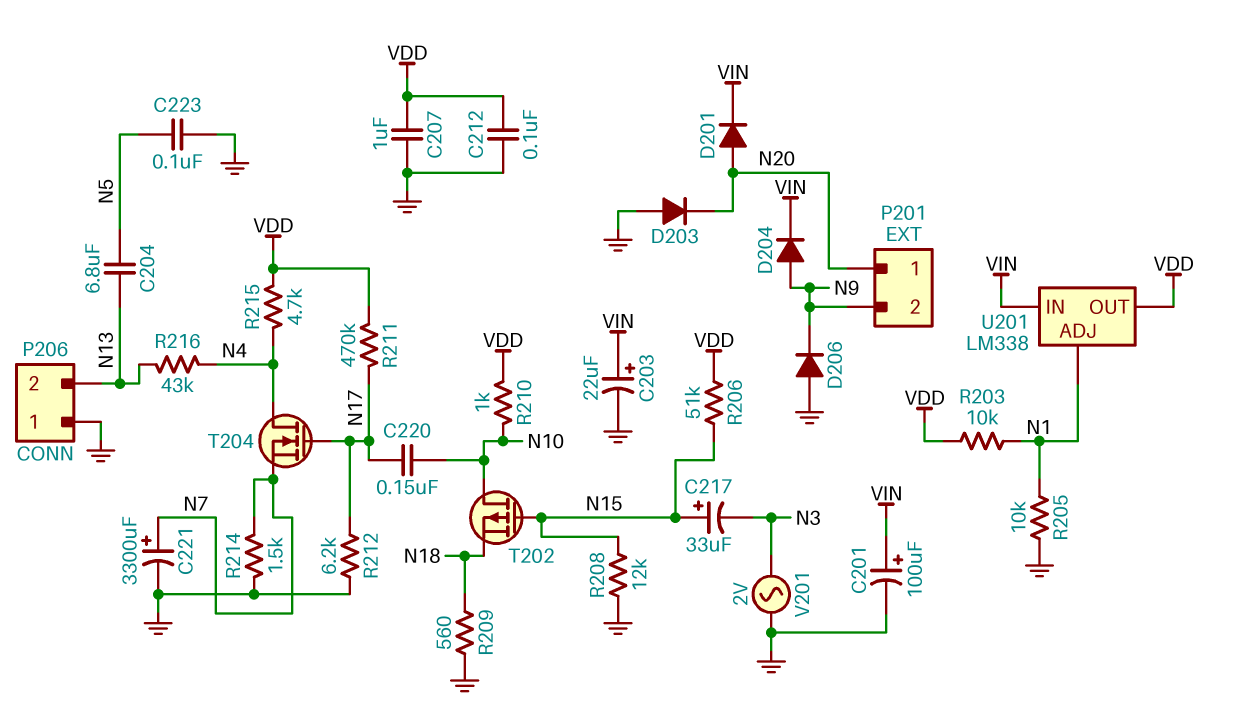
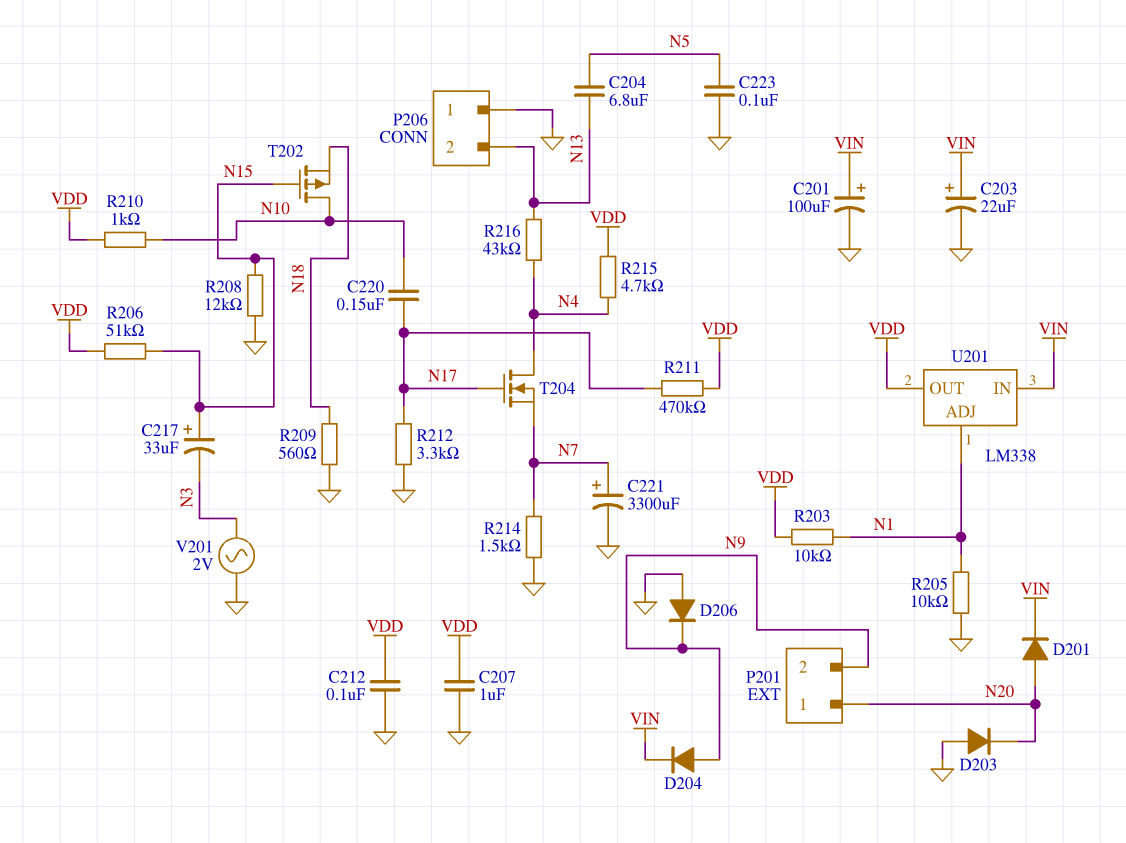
R212: 6.2k (GND, N17) -> 3.3k (GND, N17)

